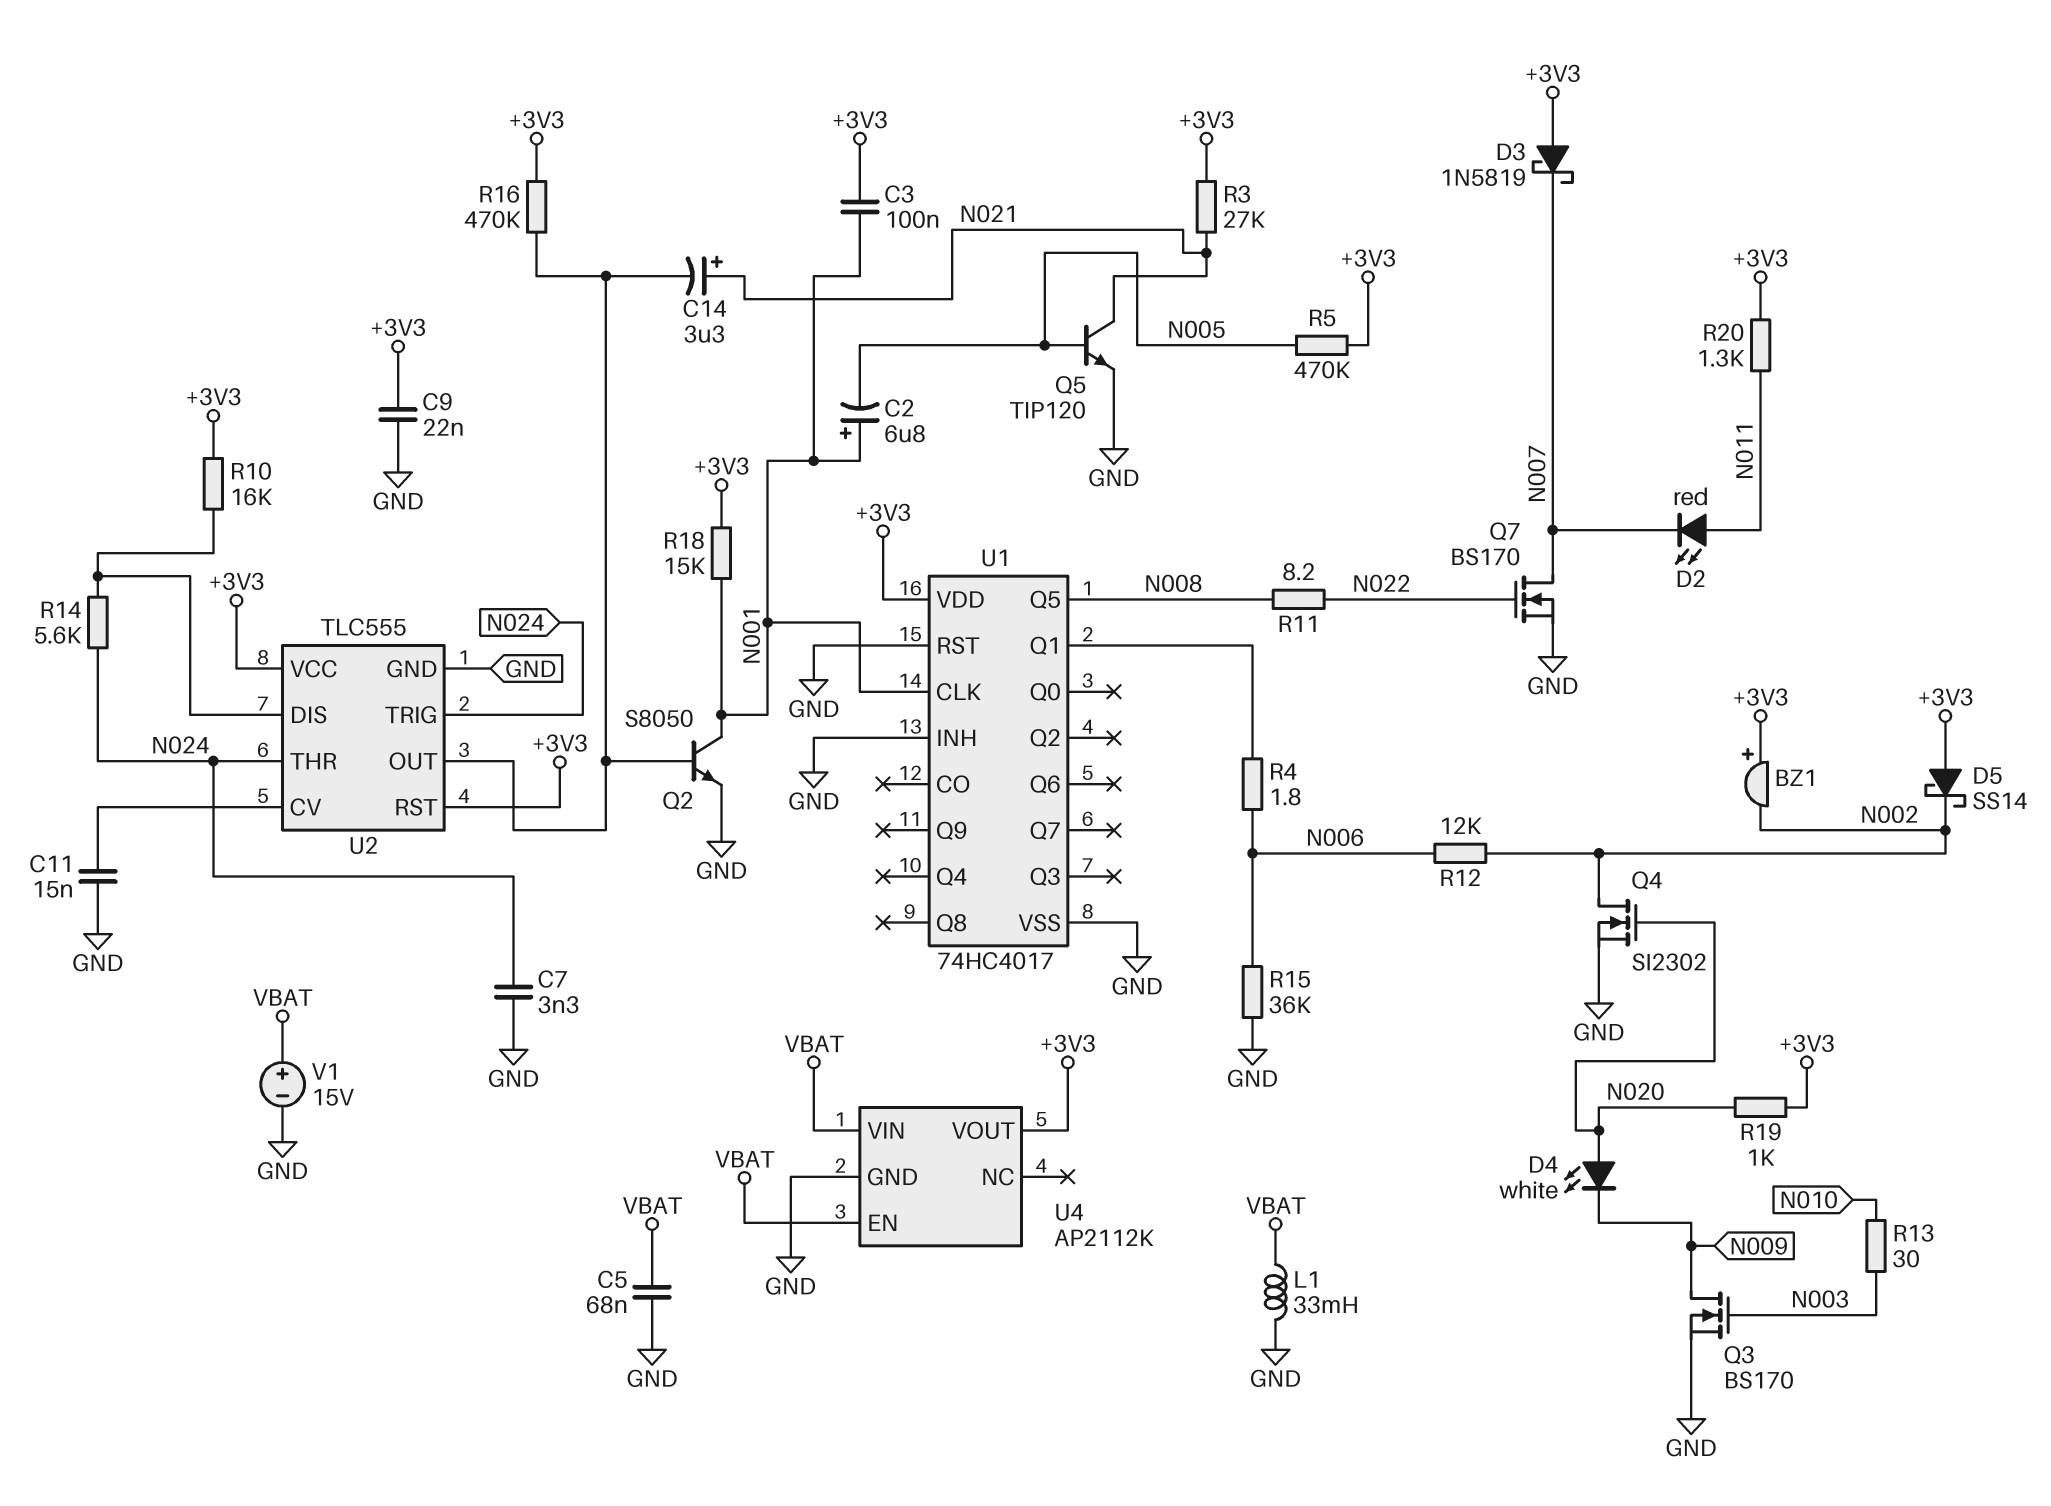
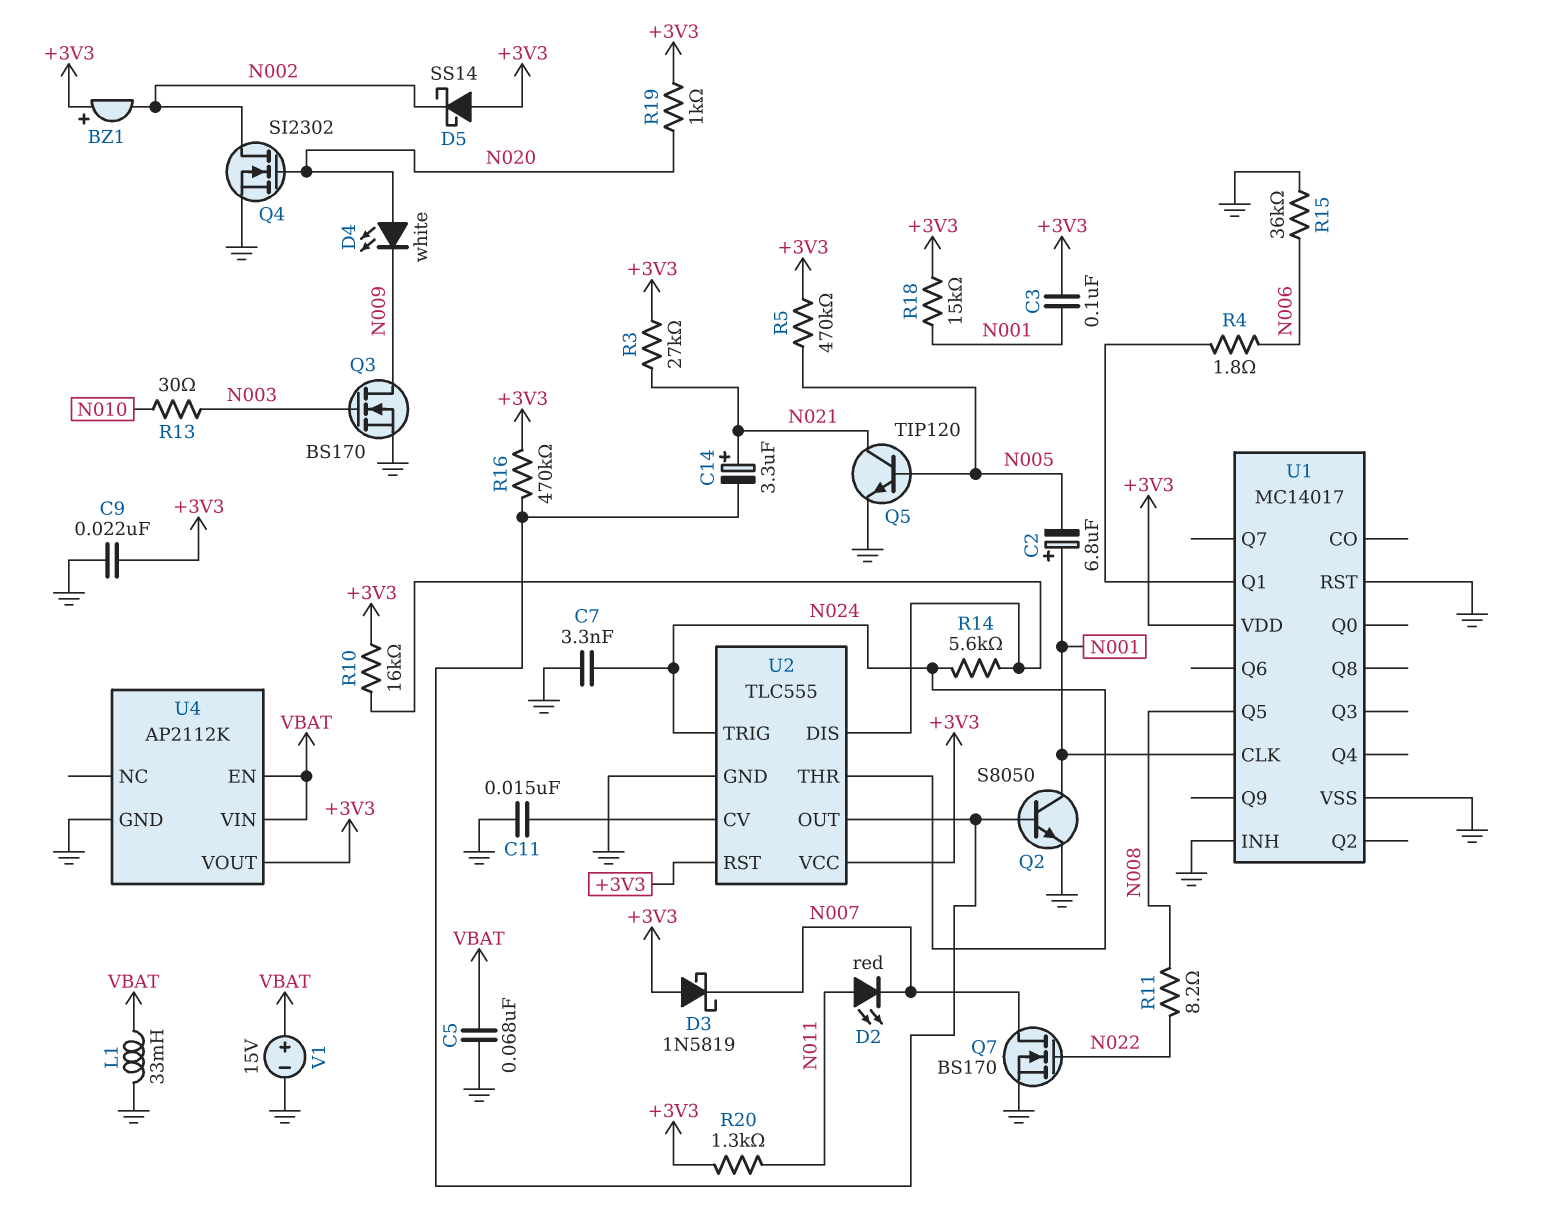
R12: 12k (N002, N006) -> none
U1: 74HC4017 -> MC14017

